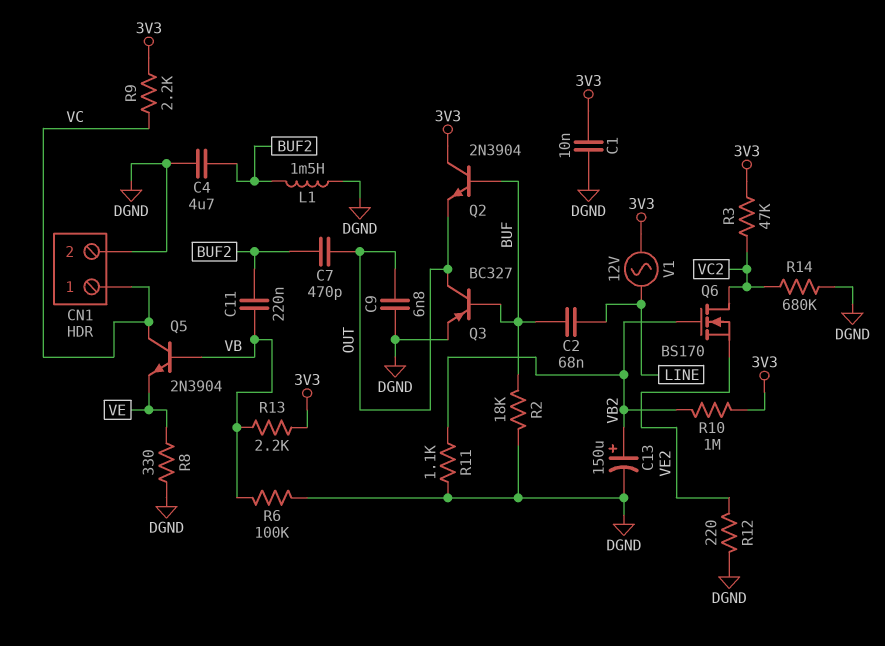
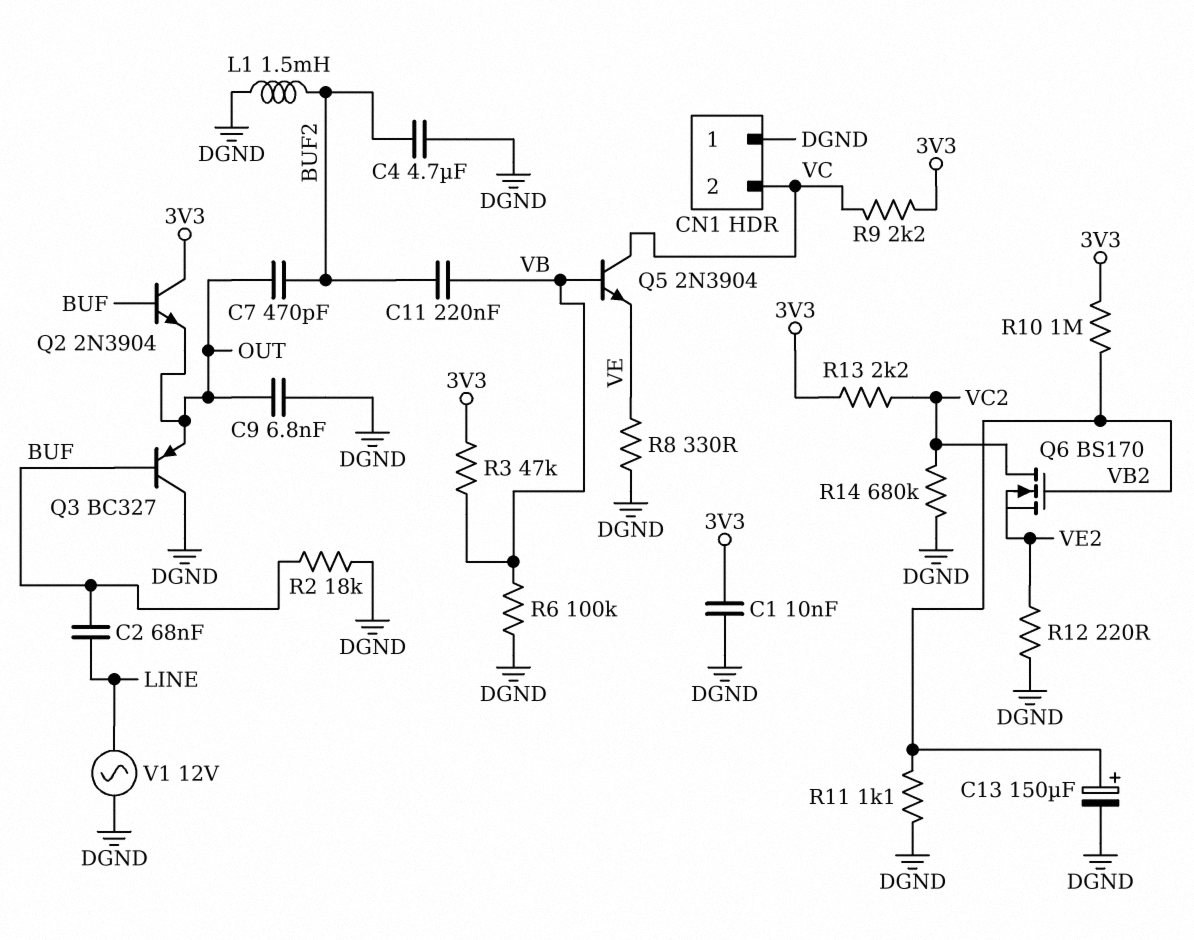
CN1 pin 1: VC -> DGND
CN1 pin 2: DGND -> VC
Q3: PNP BC327 (B BUF, C OUT, E DGND) -> PNP BC327 (B BUF, C DGND, E OUT)
R3: 47k (3V3, VC2) -> 47k (3V3, VB)
R13: 2.2k (3V3, VB) -> 2.2k (3V3, VC2)
V1: AC 12V (3V3, LINE) -> AC 12V (DGND, LINE)

